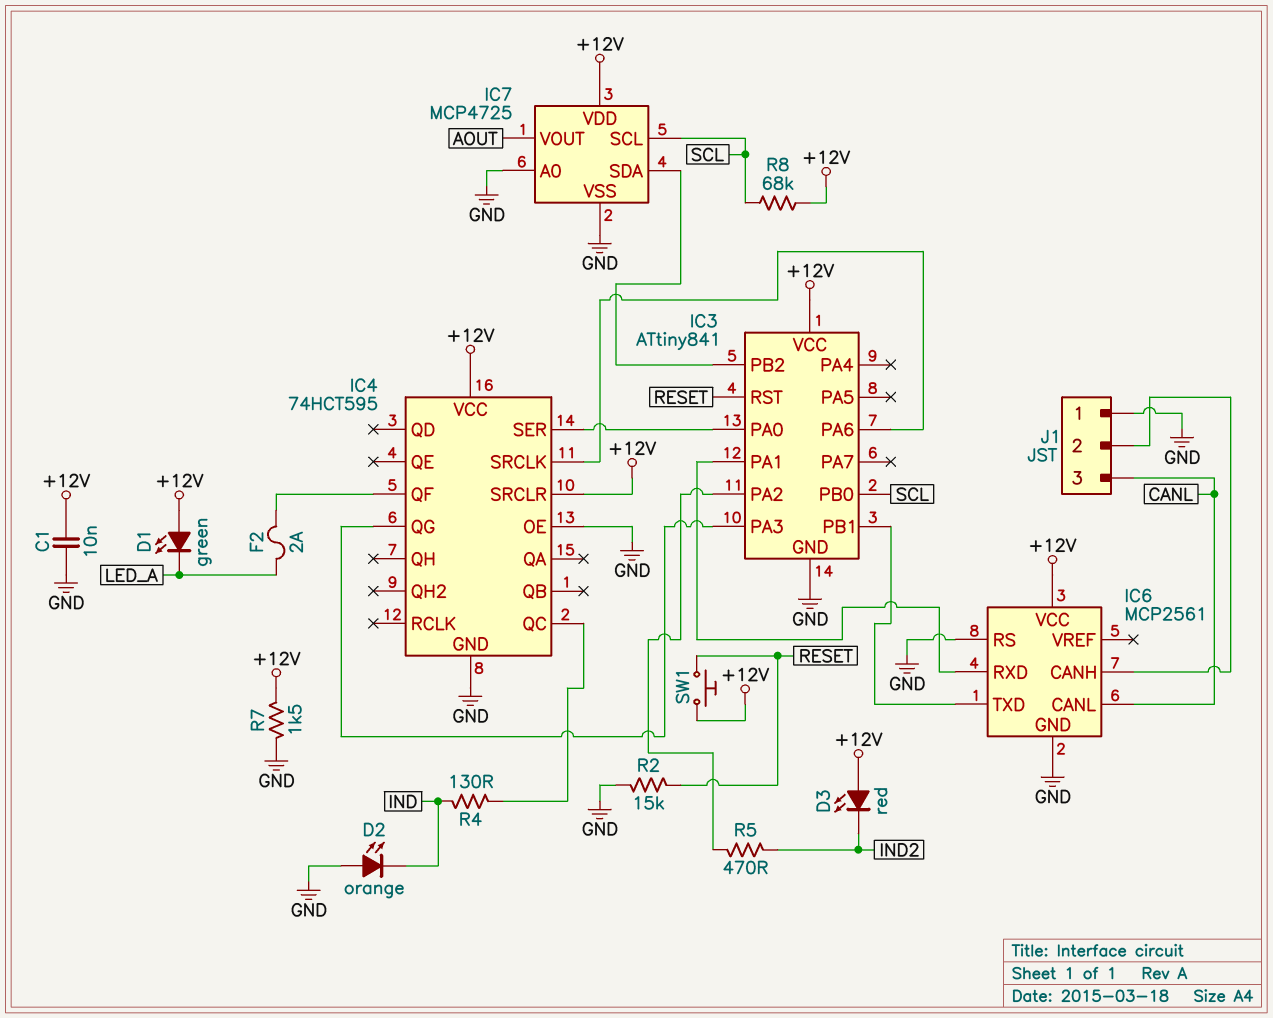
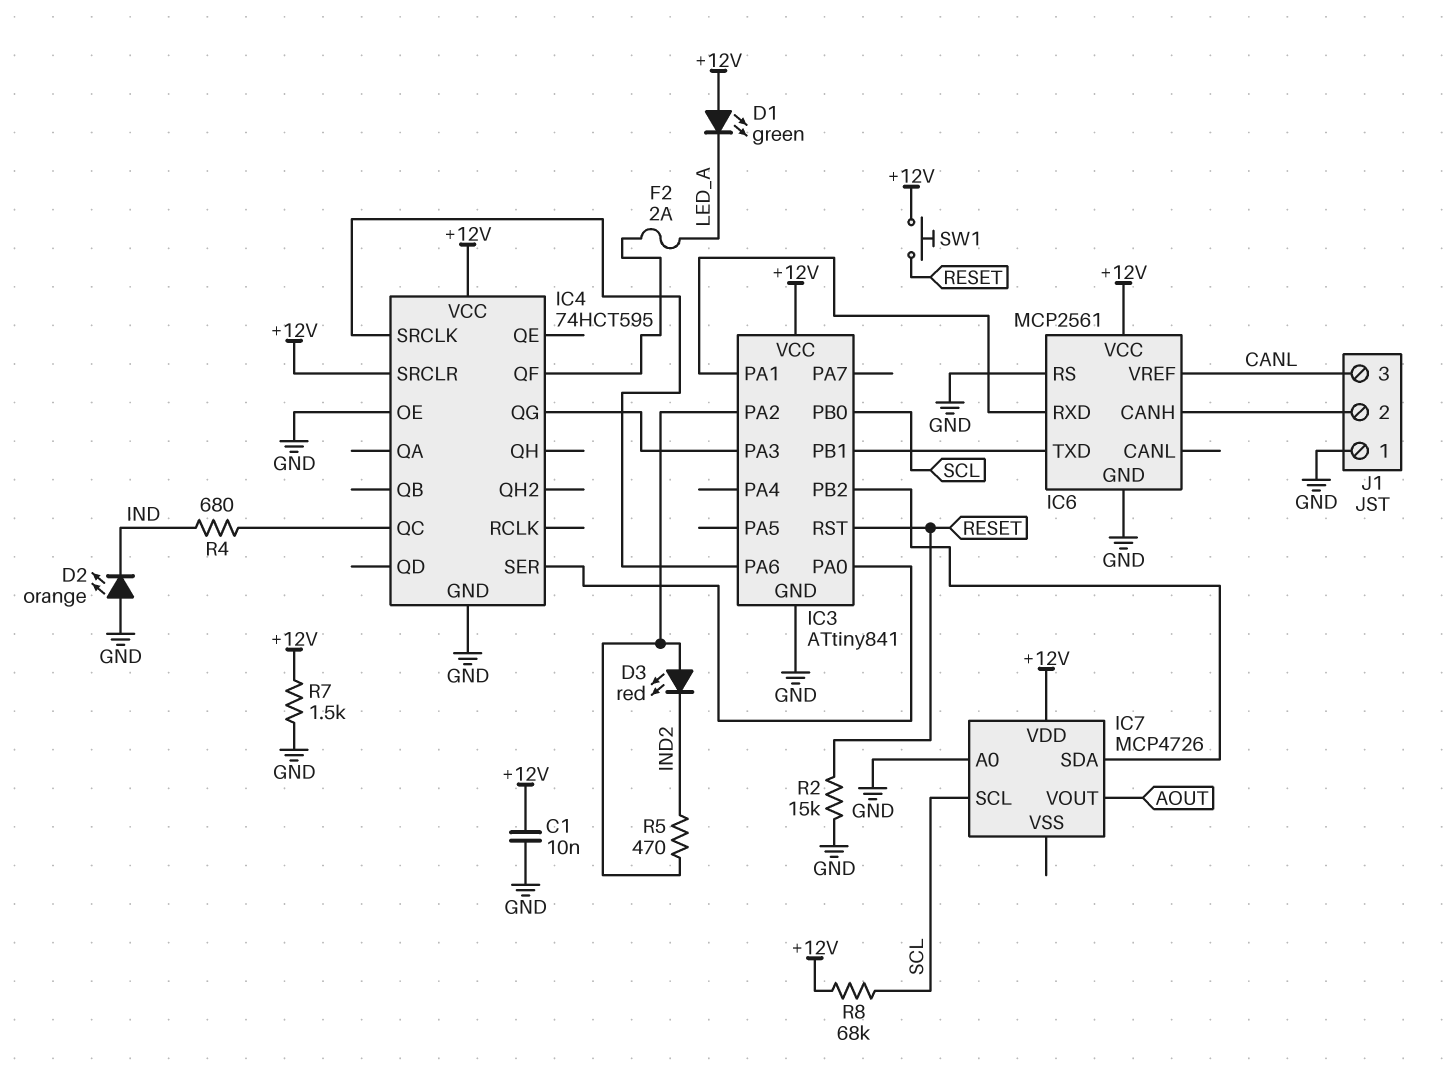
D3: LED red (A +12V, K IND2) -> LED red (A IC3/PA2, K IND2)
IC6 pin CANL: CANL -> none
IC6 pin VREF: none -> CANL
IC7: MCP4725 -> MCP4726
IC7 pin VSS: GND -> none
R4: 130 (IC4/QC, IND) -> 680 (IC4/QC, IND)

